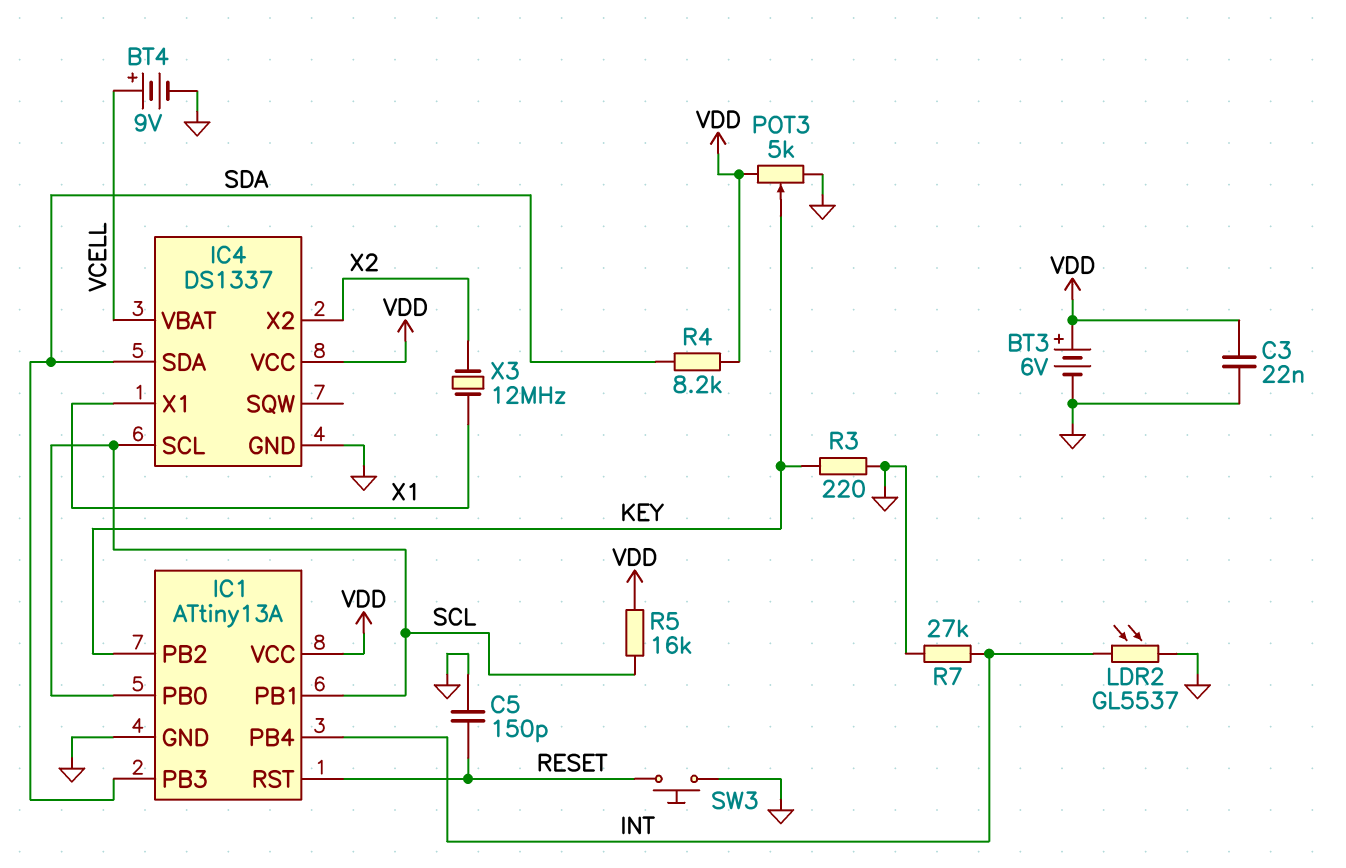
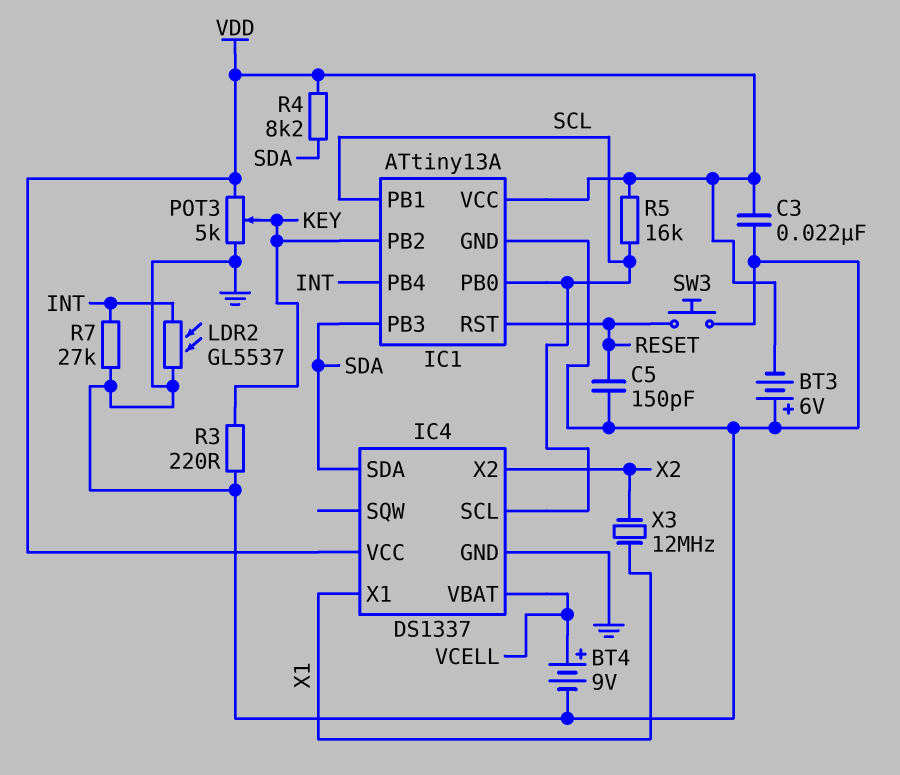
BT3: 6V (plus VDD, minus GND) -> 6V (plus GND, minus VDD)

